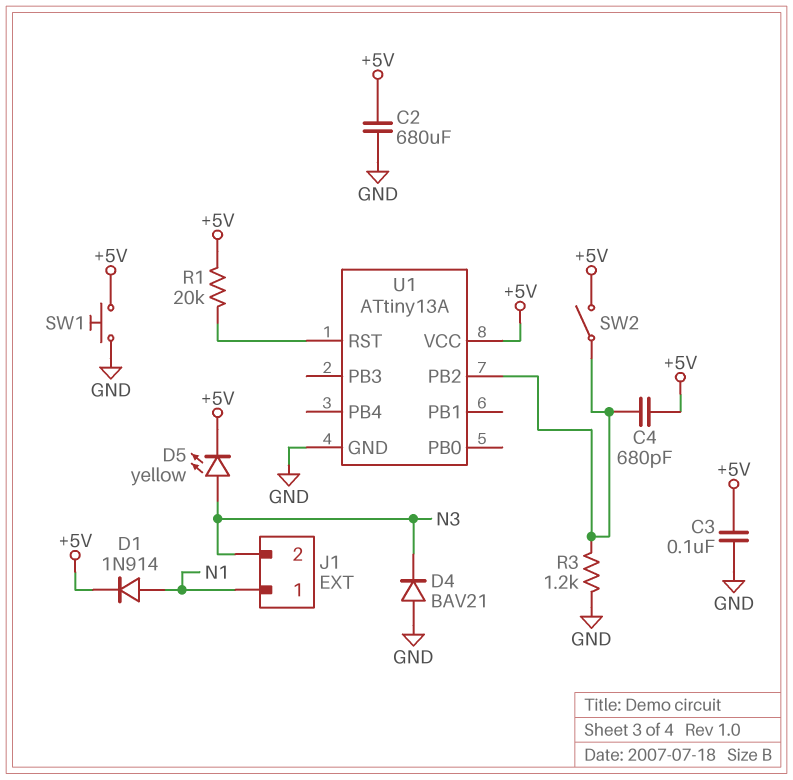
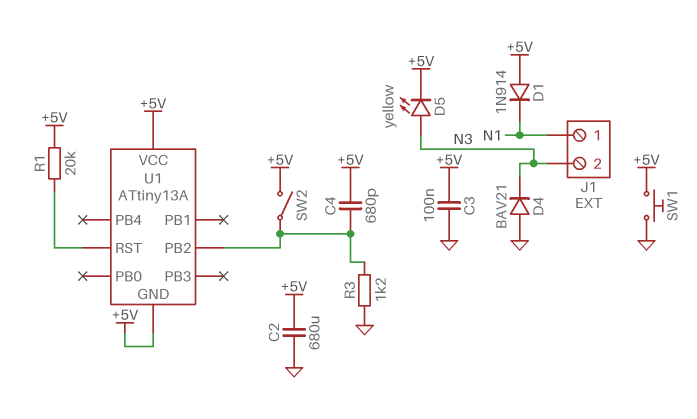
D1: diode 1N914 (A N1, K +5V) -> diode 1N914 (A +5V, K N1)
U1 pin GND: GND -> +5V

